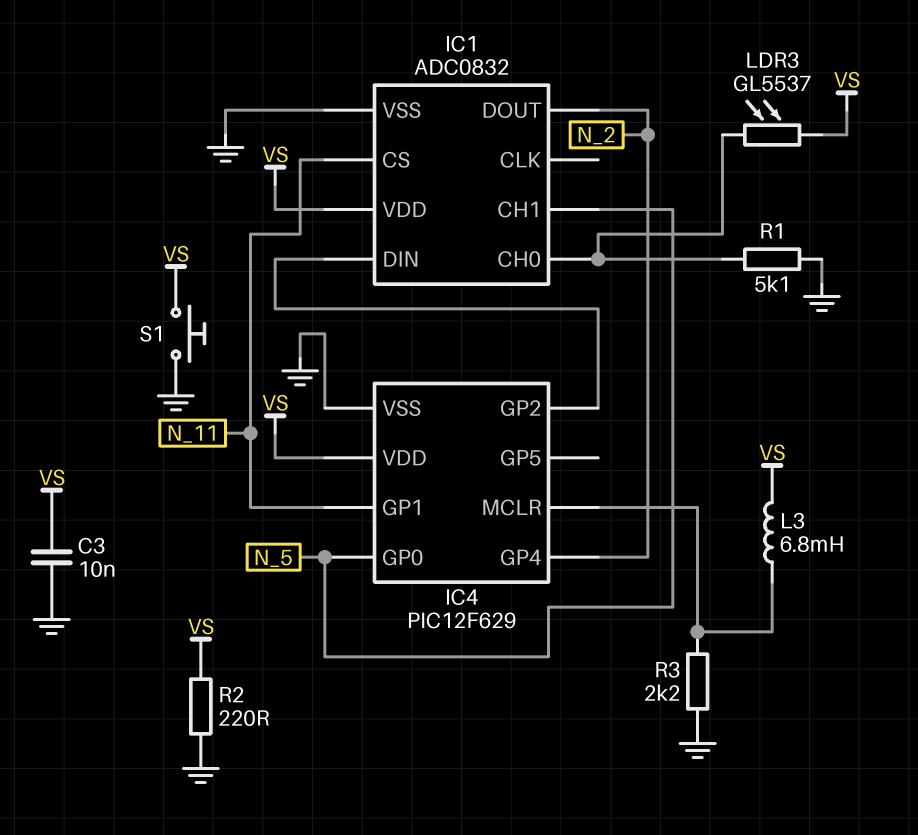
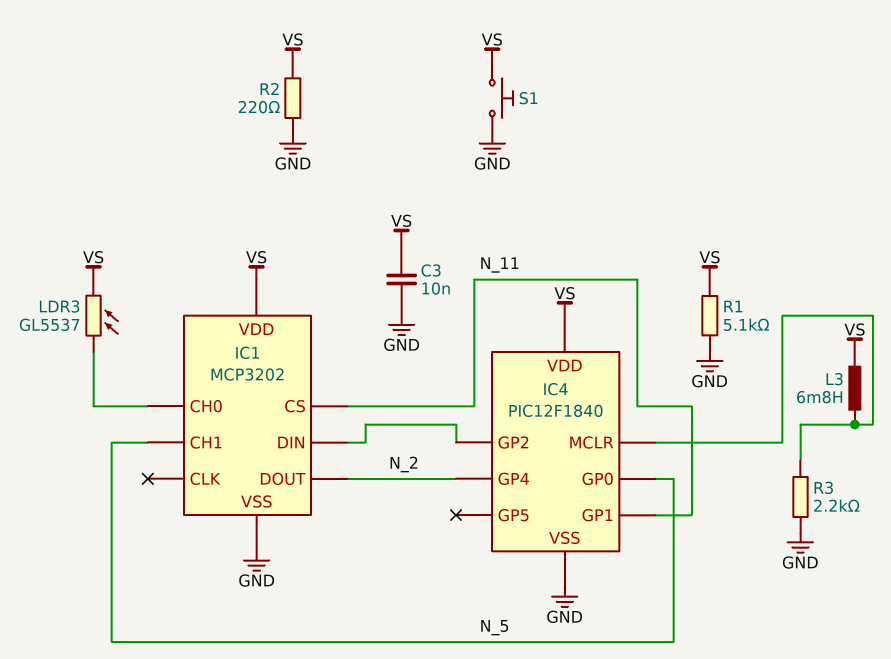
IC1: ADC0832 -> MCP3202
IC4: PIC12F629 -> PIC12F1840
R1: 5.1k (GND, IC1/CH0) -> 5.1k (GND, VS)

